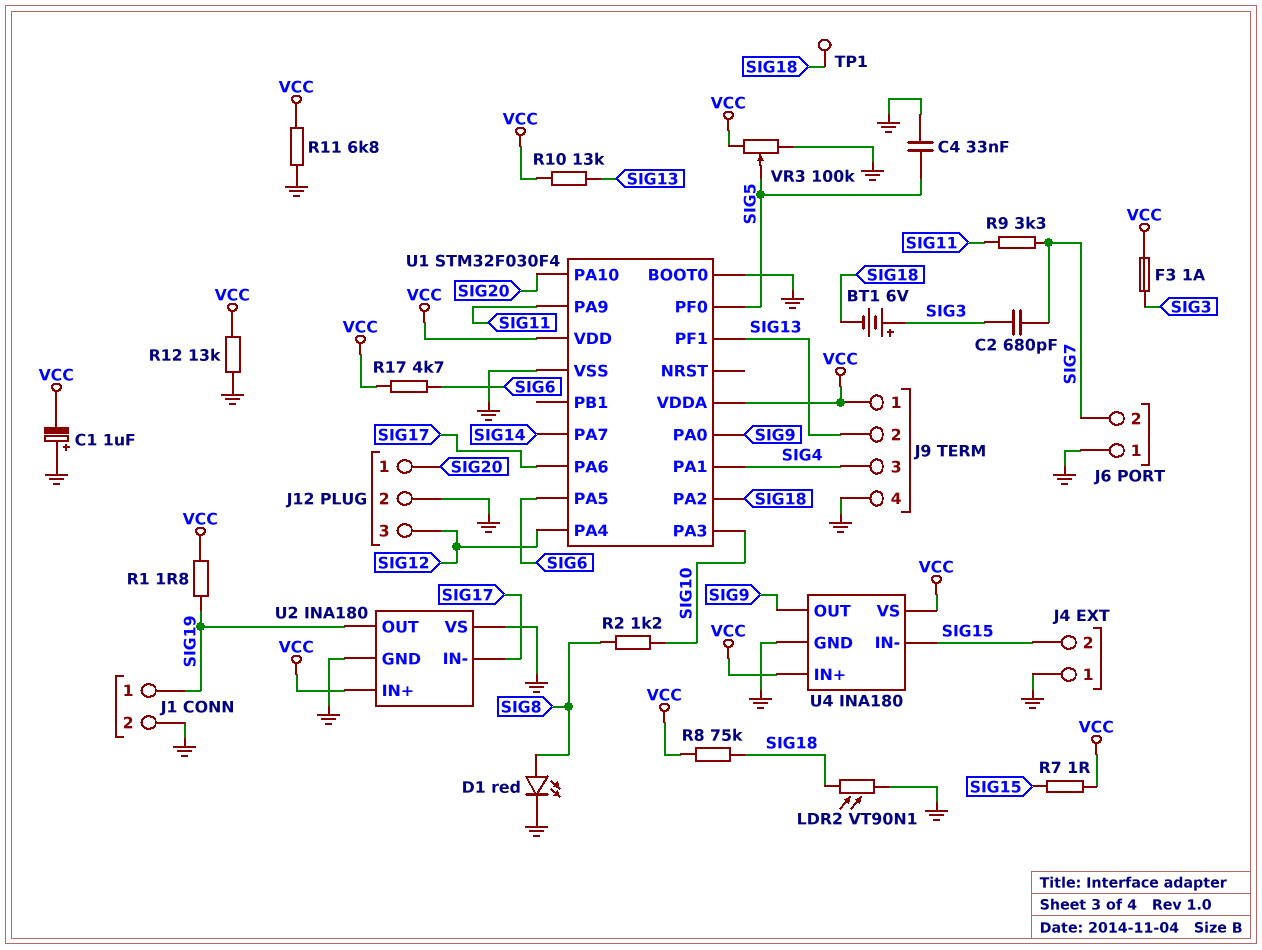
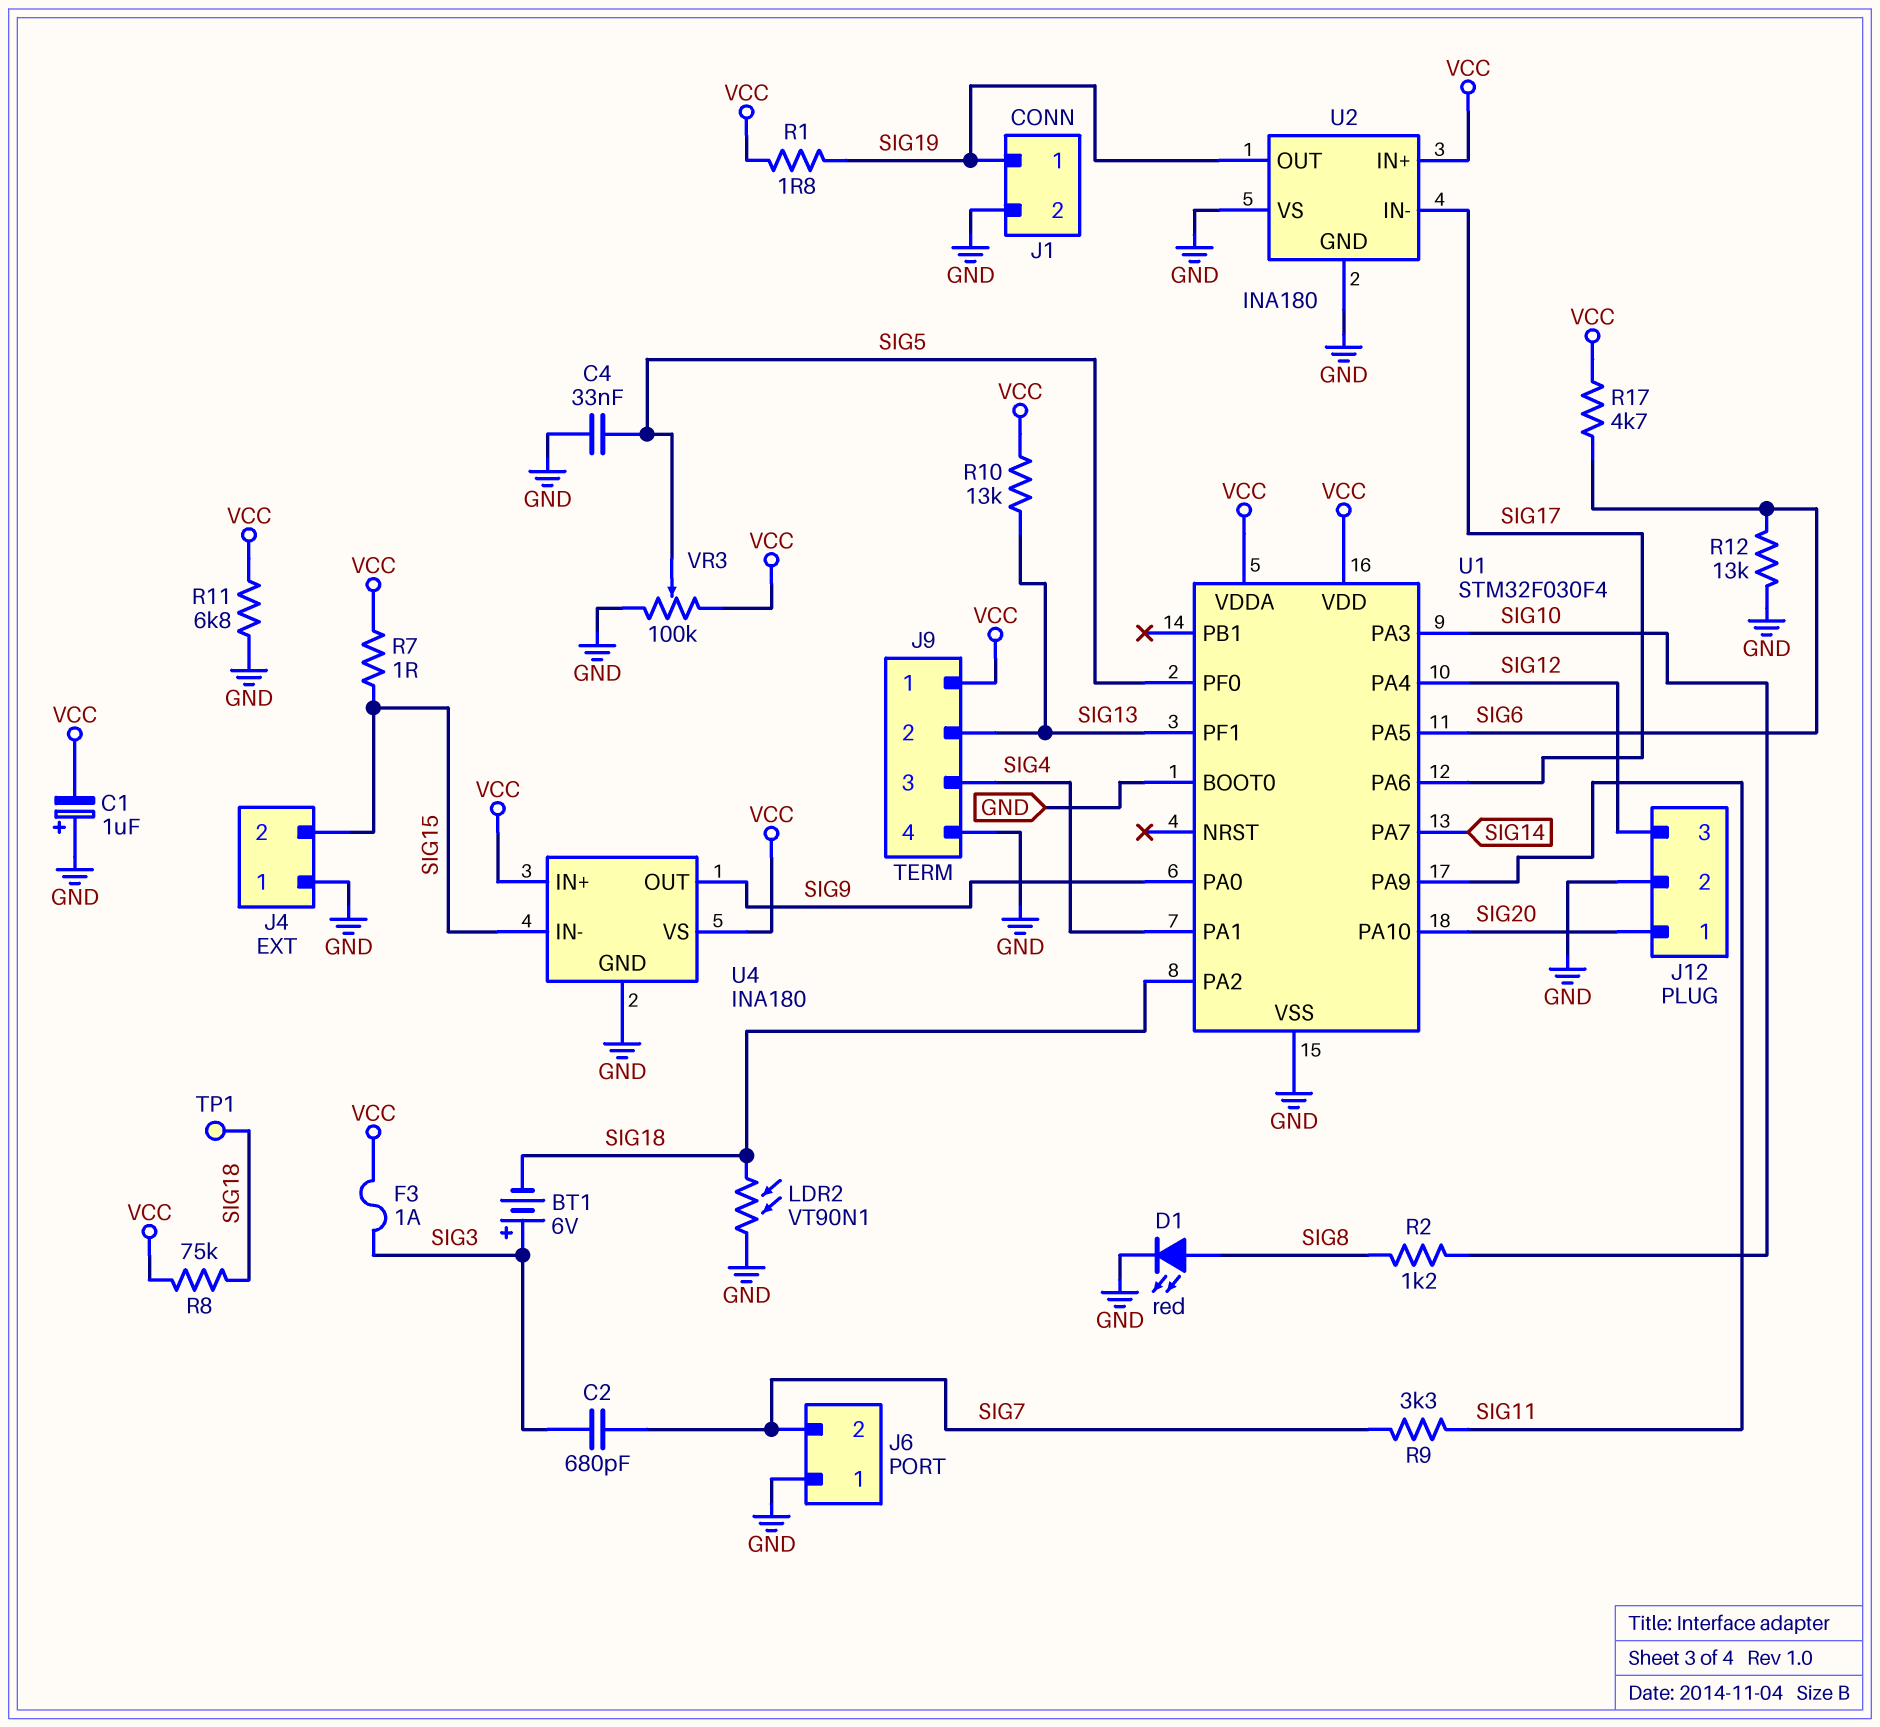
R12: 13k (GND, VCC) -> 13k (GND, SIG6)

